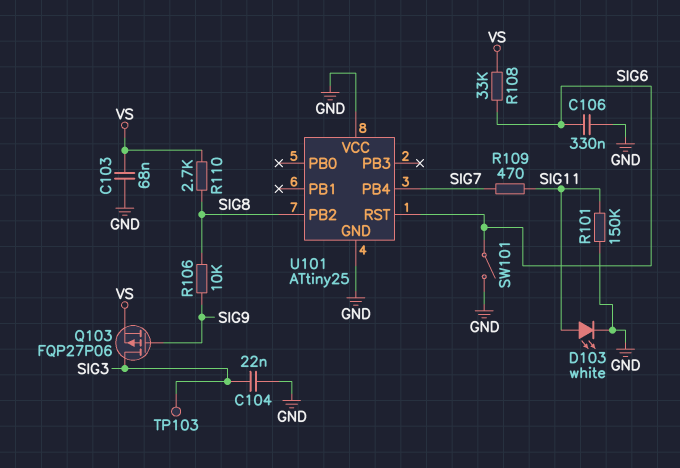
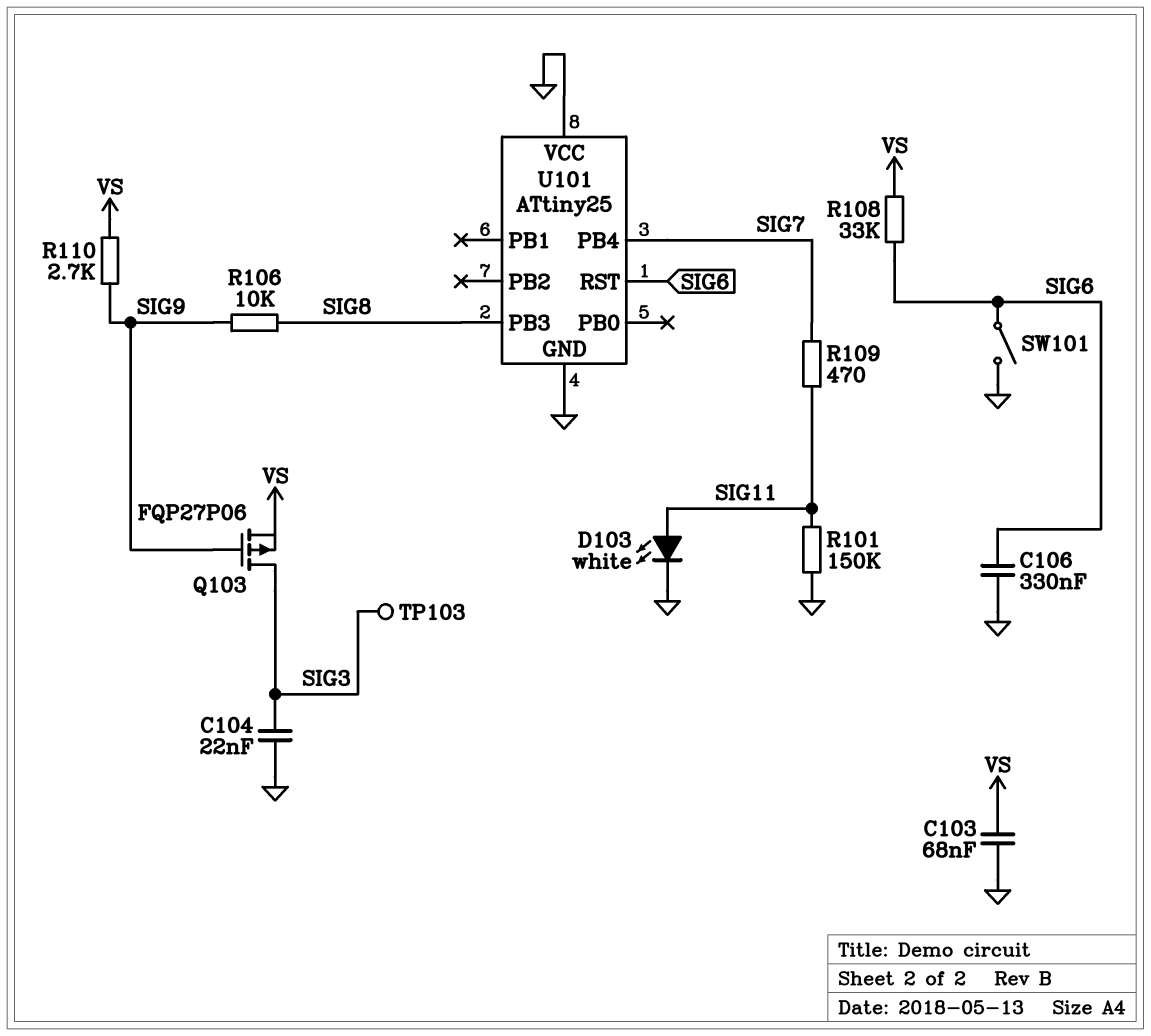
R110: 2.7k (SIG8, VS) -> 2.7k (SIG9, VS)
U101 pin PB2: SIG8 -> none
U101 pin PB3: none -> SIG8

